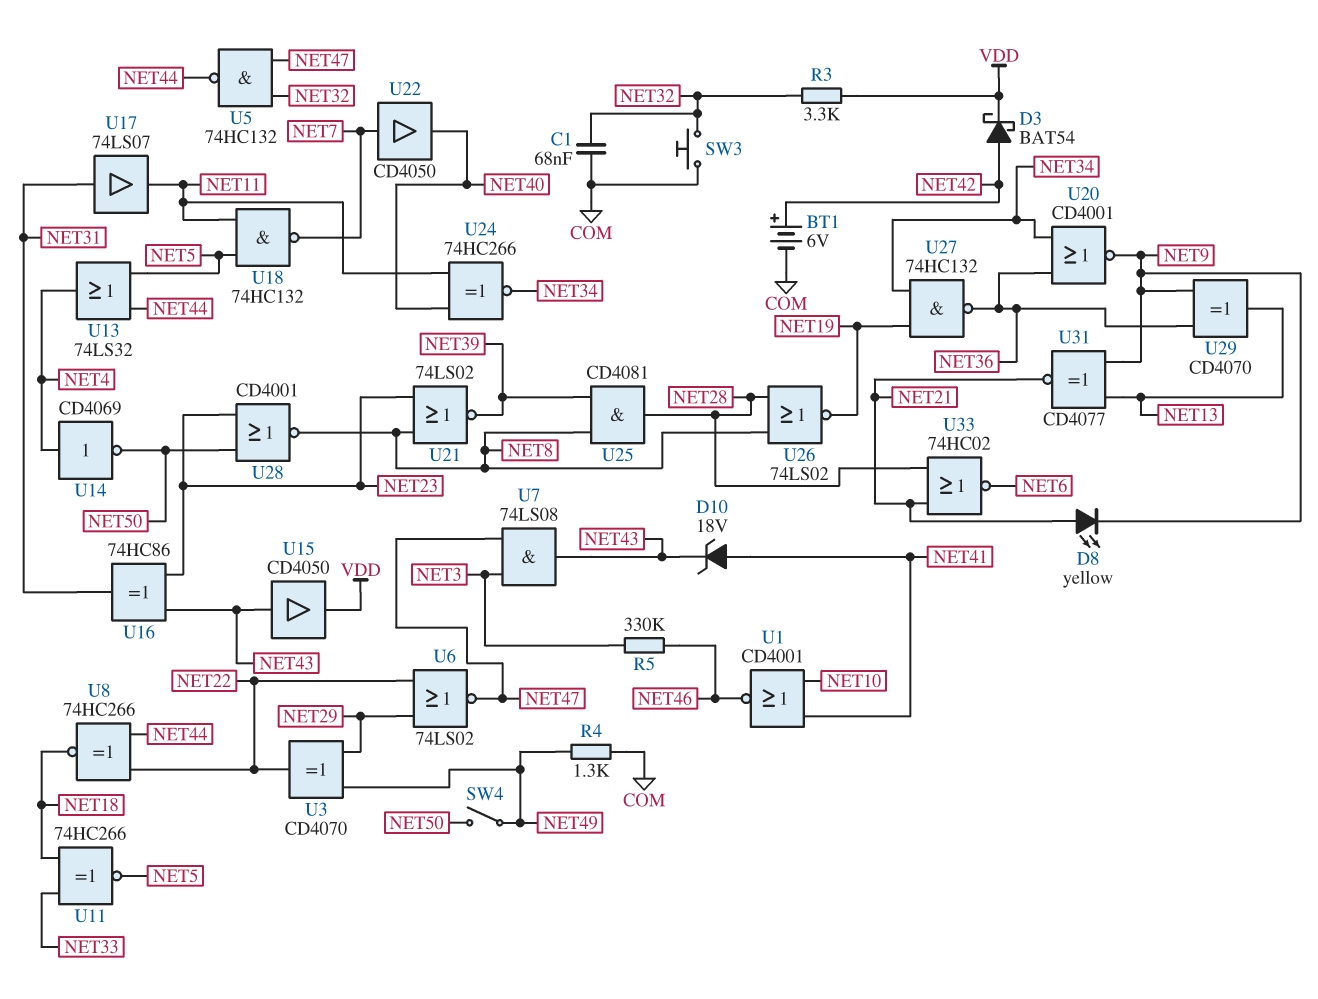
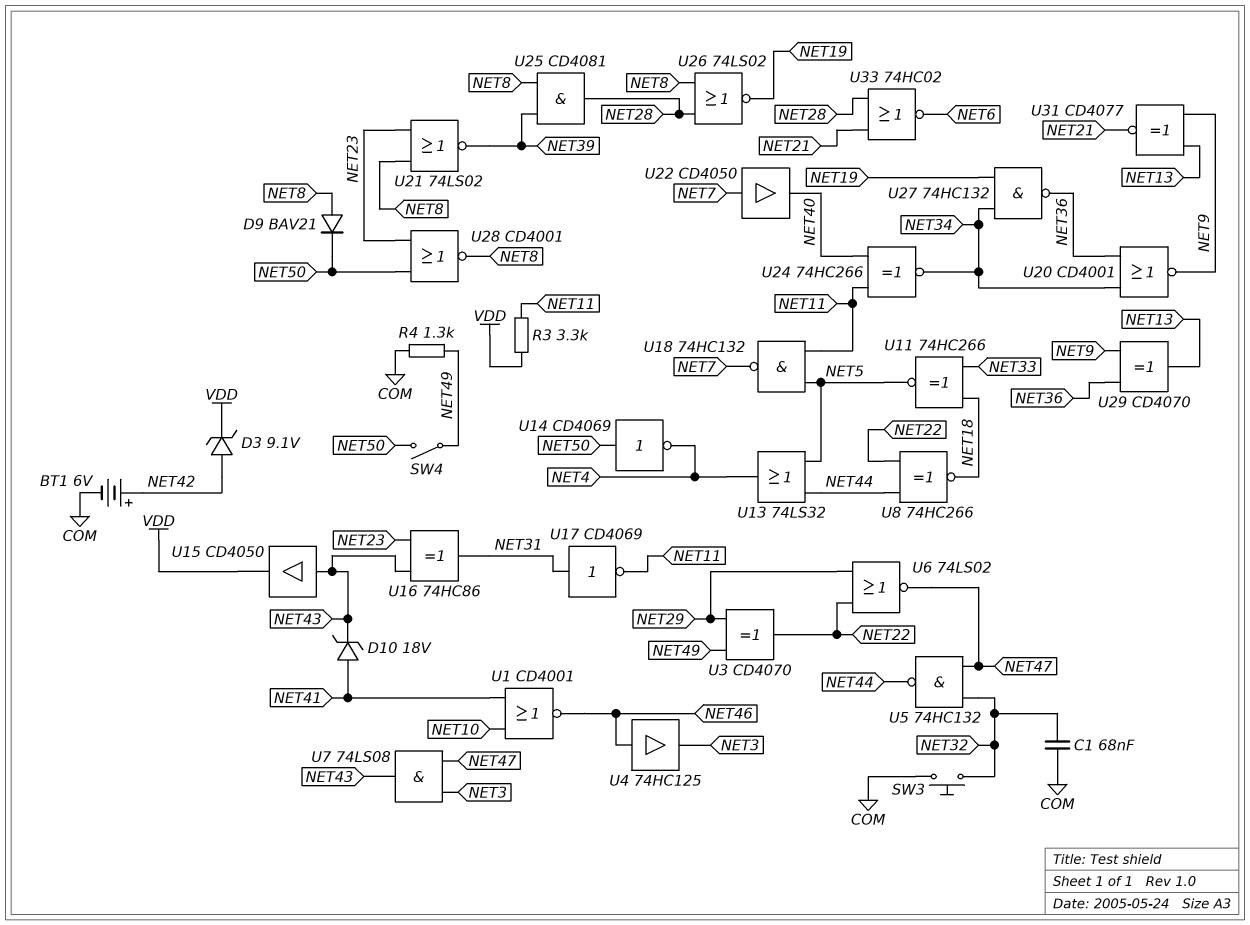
D3: schottky BAT54 (A NET42, K VDD) -> zener 9.1V (A NET42, K VDD)
D8: LED yellow (A NET21, K NET9) -> none
D9: none -> diode BAV21 (A NET8, K NET50)
R3: 3.3k (NET32, VDD) -> 3.3k (NET11, VDD)
R5: 330k (NET3, NET46) -> none
U4: none -> buffer 74HC125 (in NET46, out NET3)
U14: NOT CD4069 (in NET4, out NET50) -> NOT CD4069 (in NET50, out NET4)
U17: buffer 74LS07 (in NET31, out NET11) -> NOT CD4069 (in NET31, out NET11)

